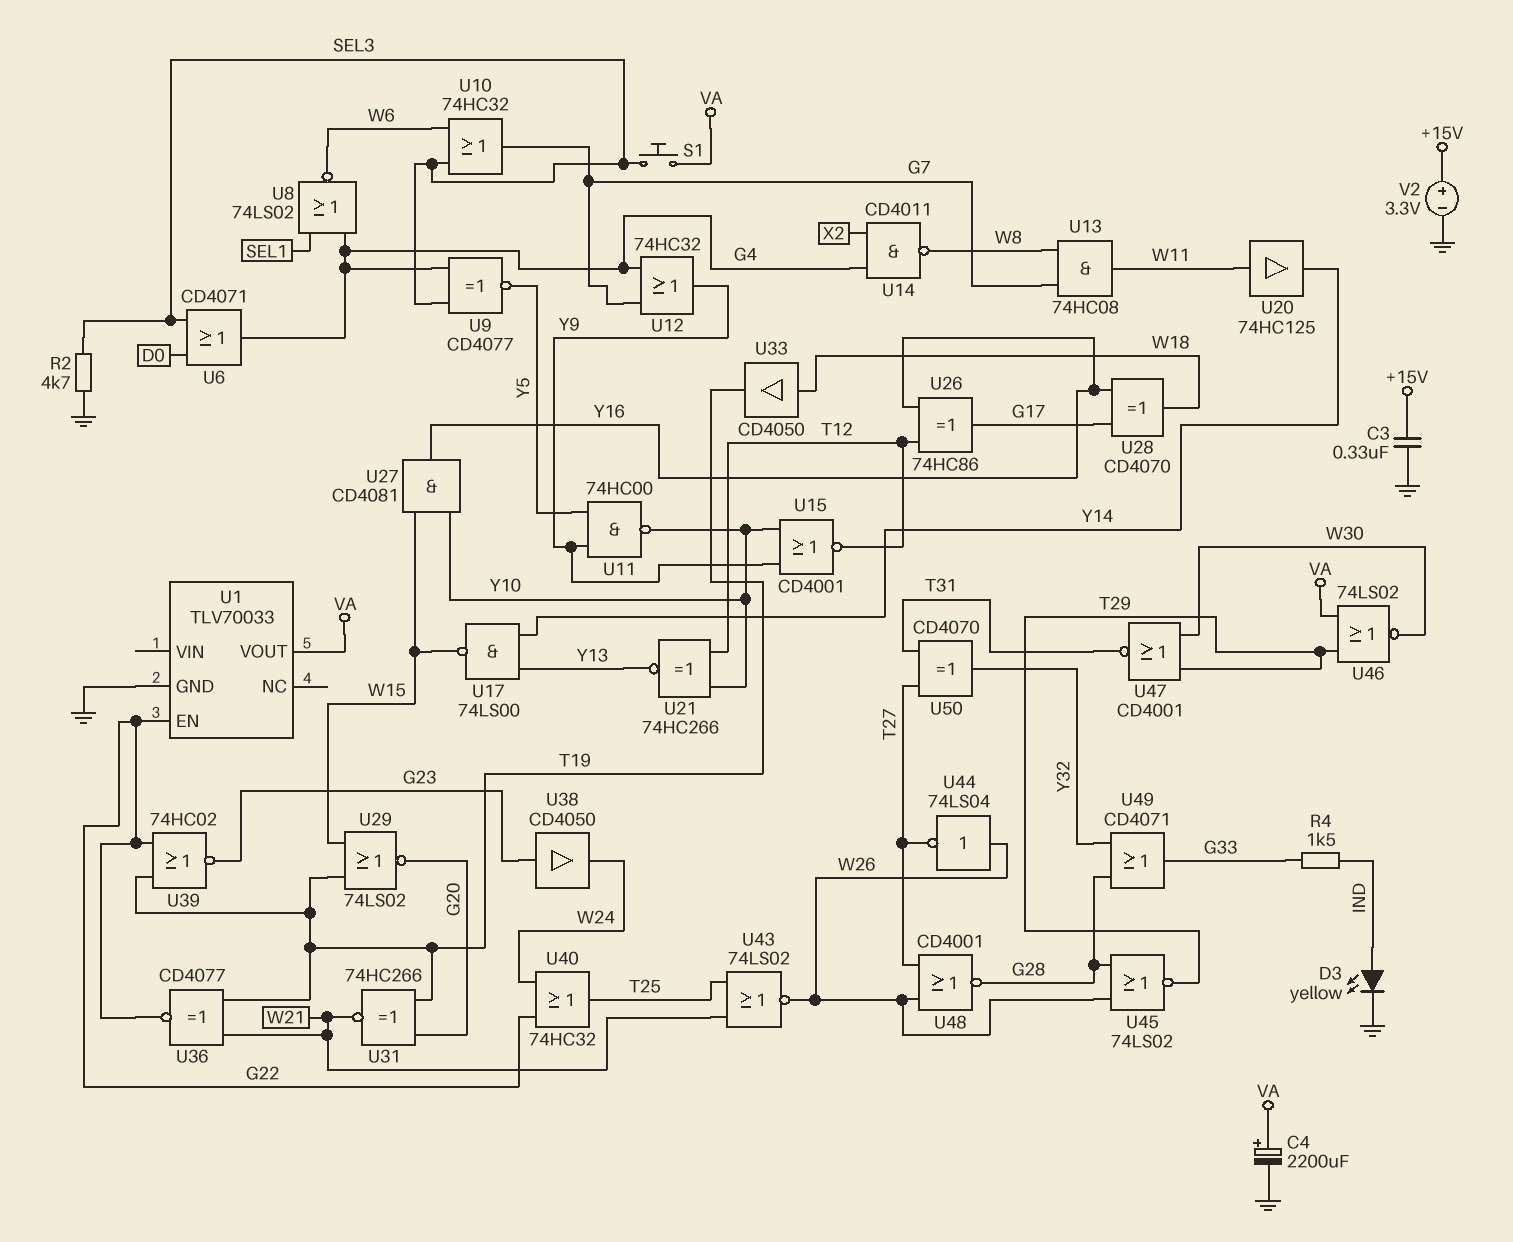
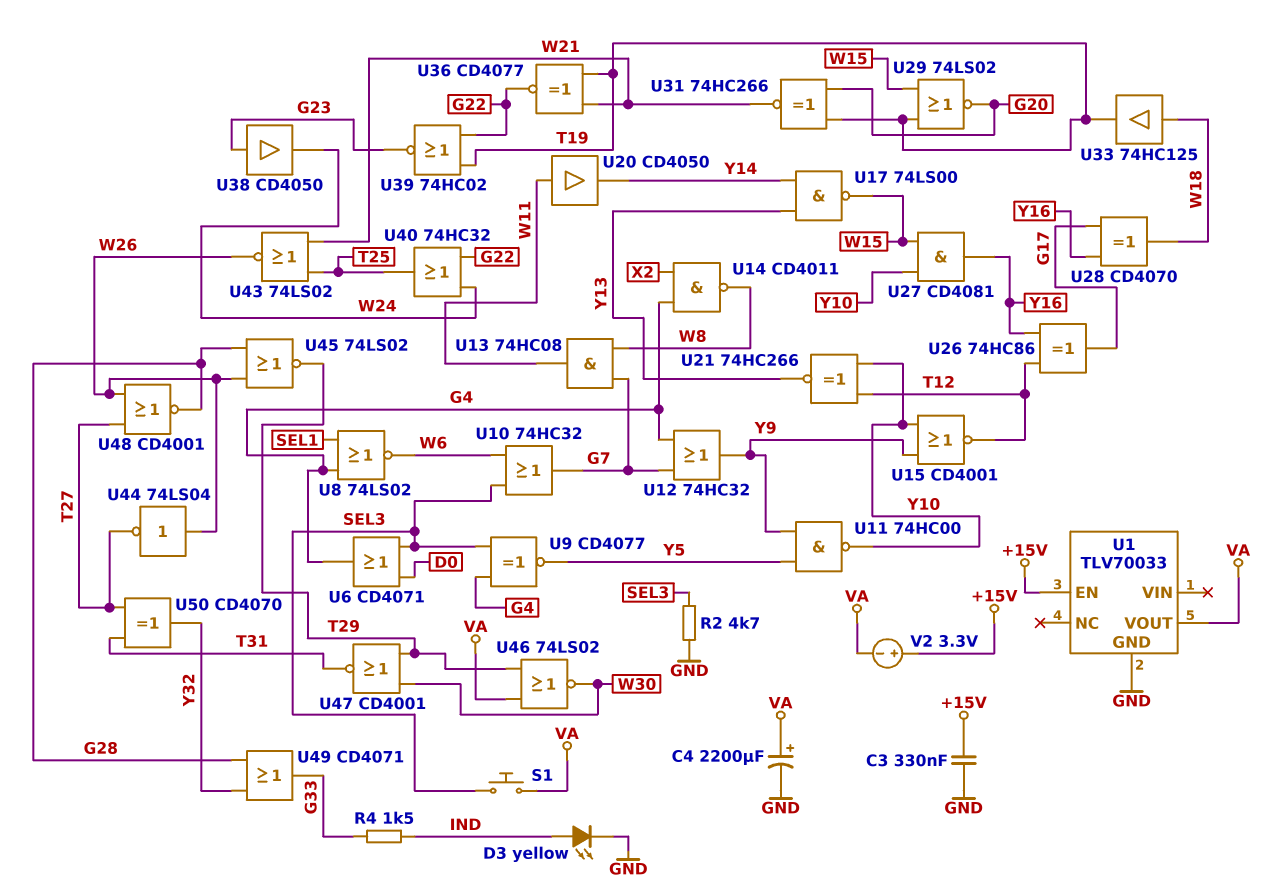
U1 pin EN: G22 -> +15V
U20: buffer 74HC125 (in W11, out Y14) -> buffer CD4050 (in W11, out Y14)
U33: buffer CD4050 (in W18, out T19) -> buffer 74HC125 (in W18, out T19)
V2: 3.3V (plus +15V, minus GND) -> 3.3V (plus +15V, minus VA)

